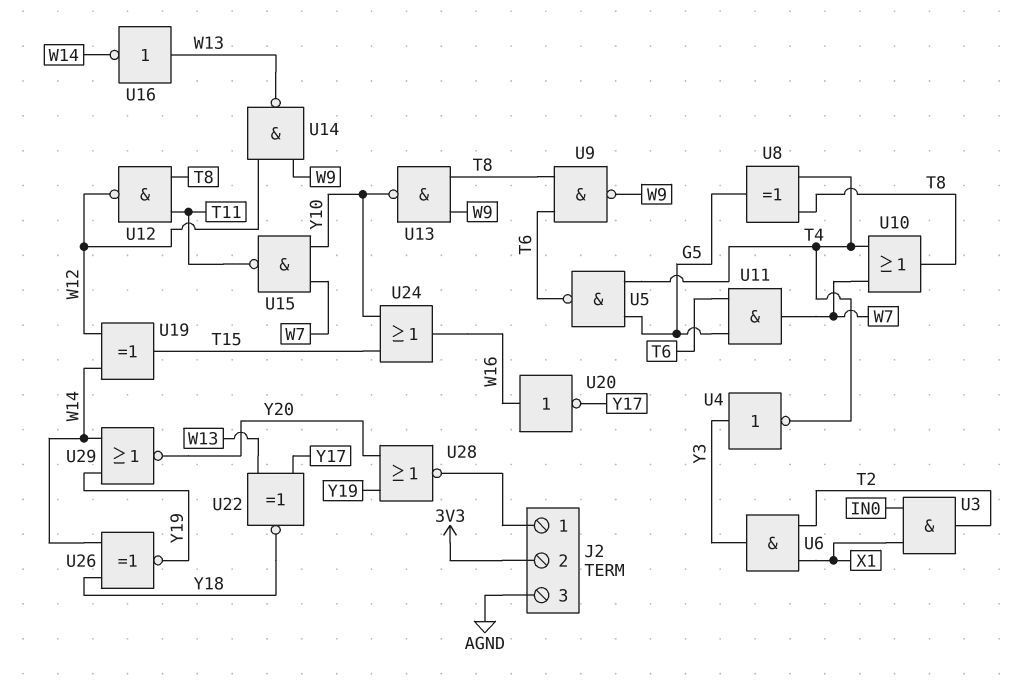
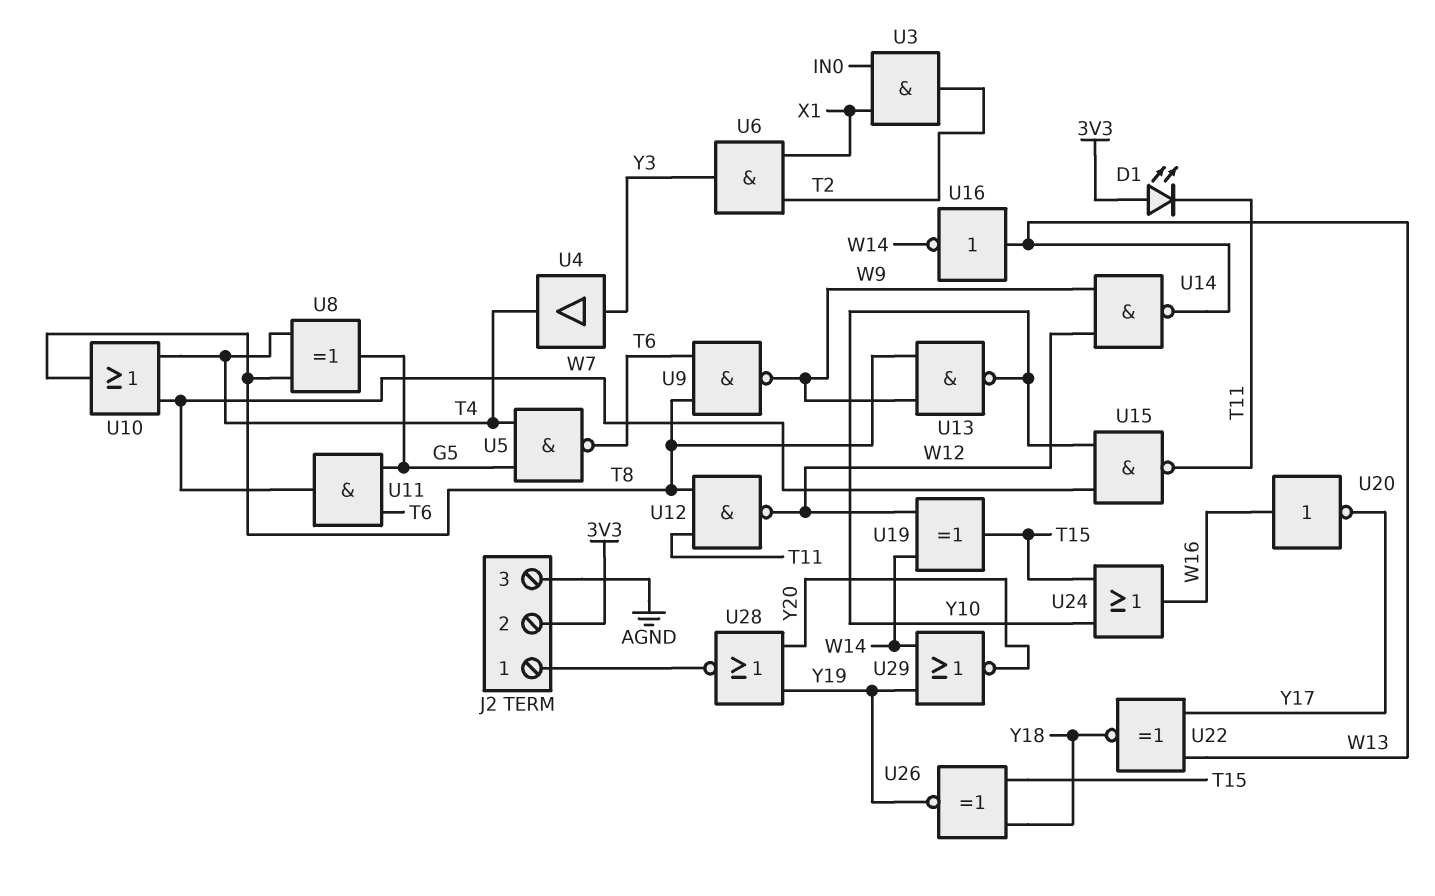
D1: none -> LED (A 3V3, K T11)
U4: NOT (in Y3, out T4) -> buffer (in Y3, out T4)
U26: XNOR (in W14, in Y18, out Y19) -> XNOR (in T15, in Y18, out Y19)

